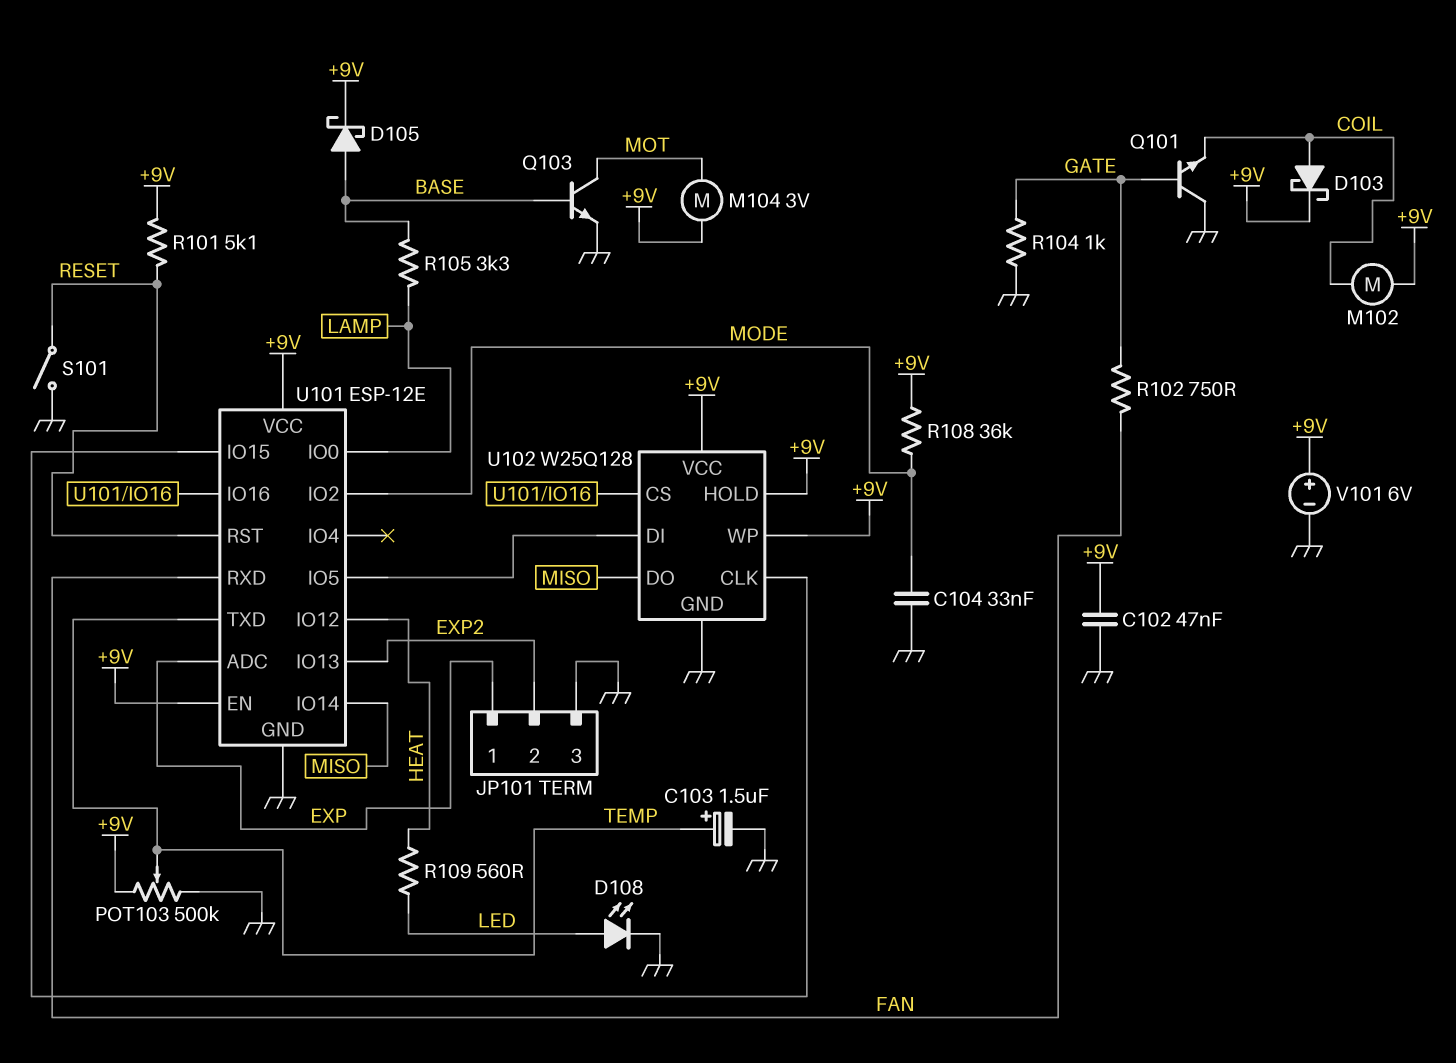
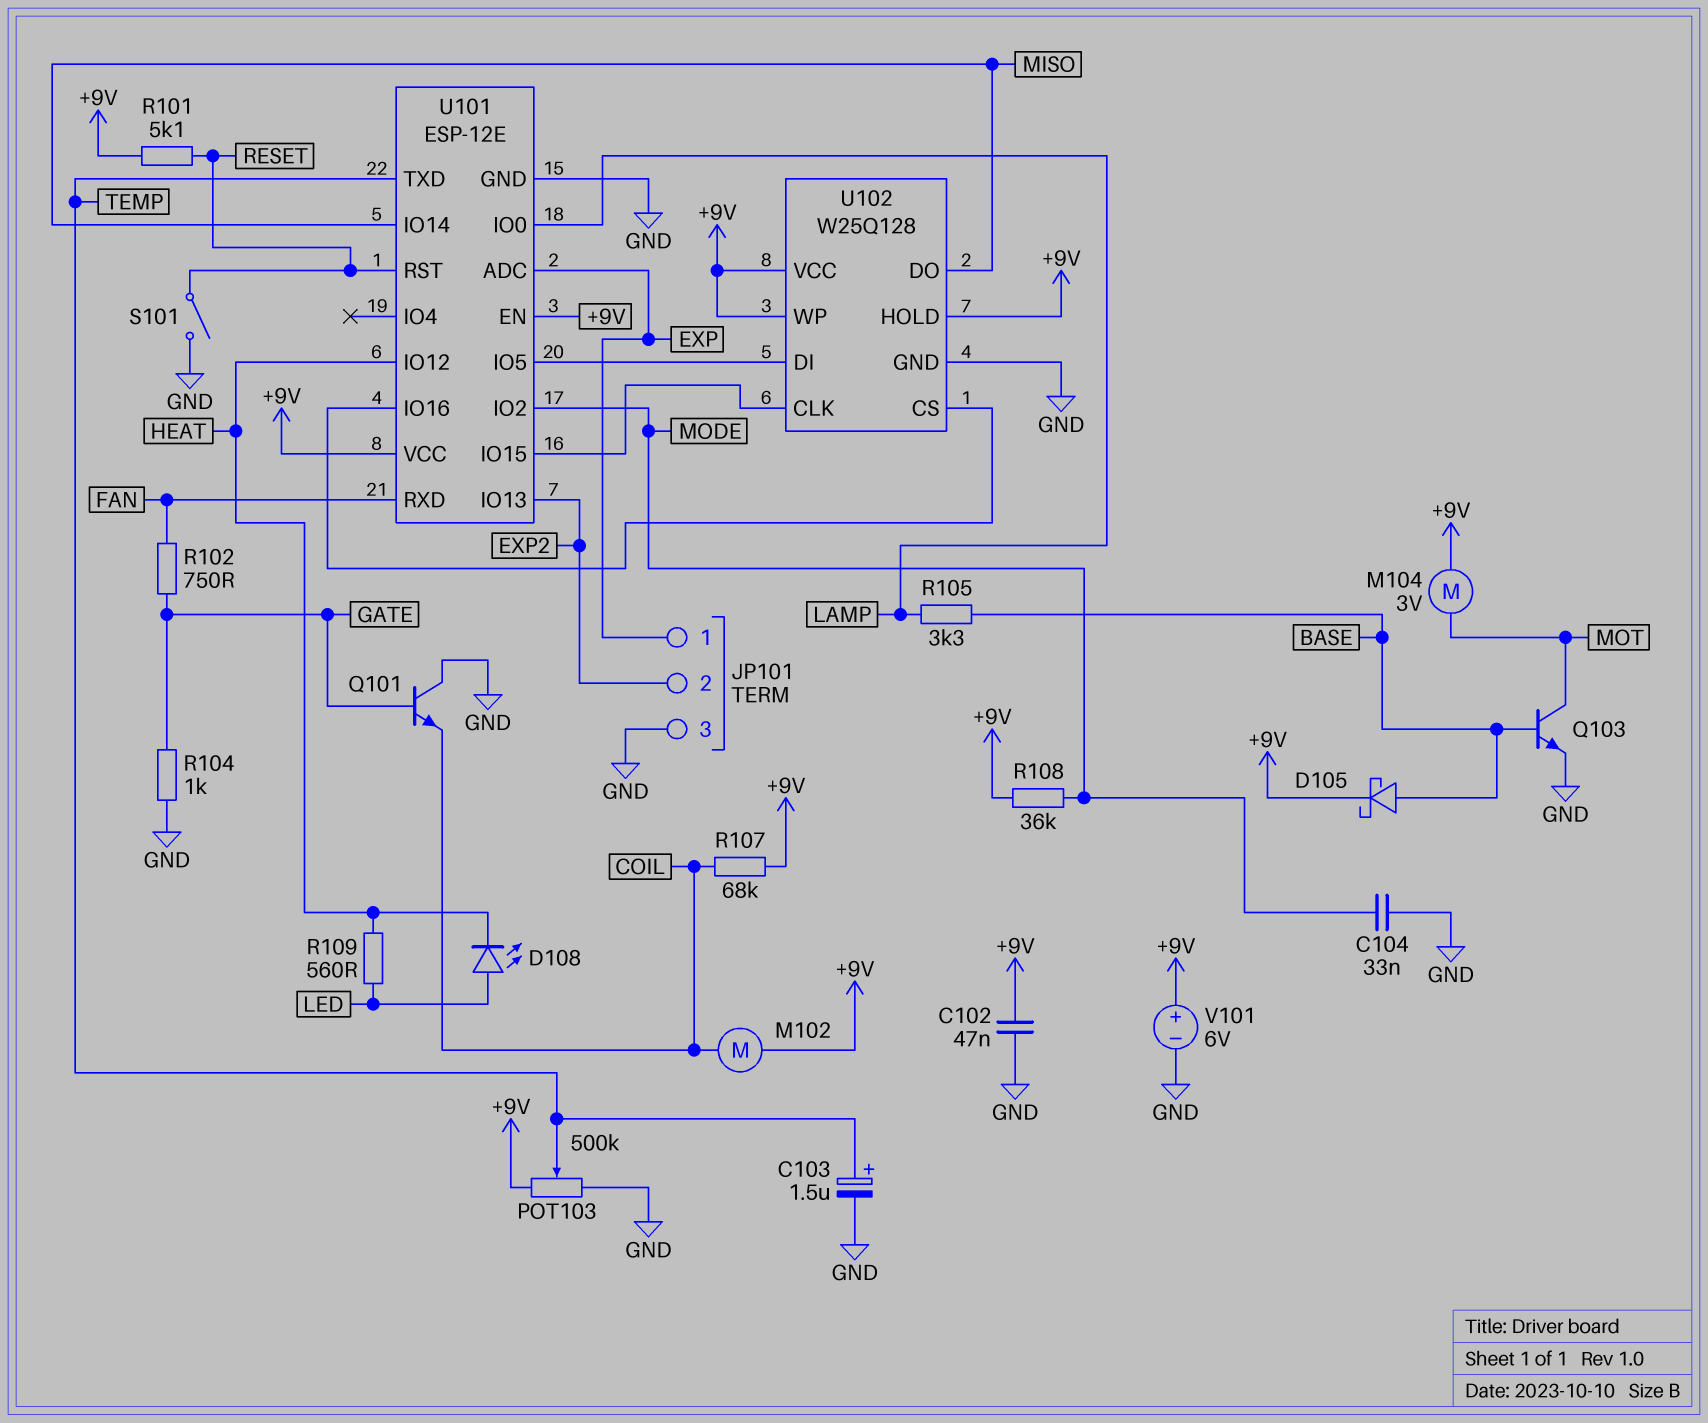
D103: schottky (A COIL, K +9V) -> none
D108: LED (A LED, K GND) -> LED (A LED, K HEAT)
R107: none -> 68k (+9V, COIL)

